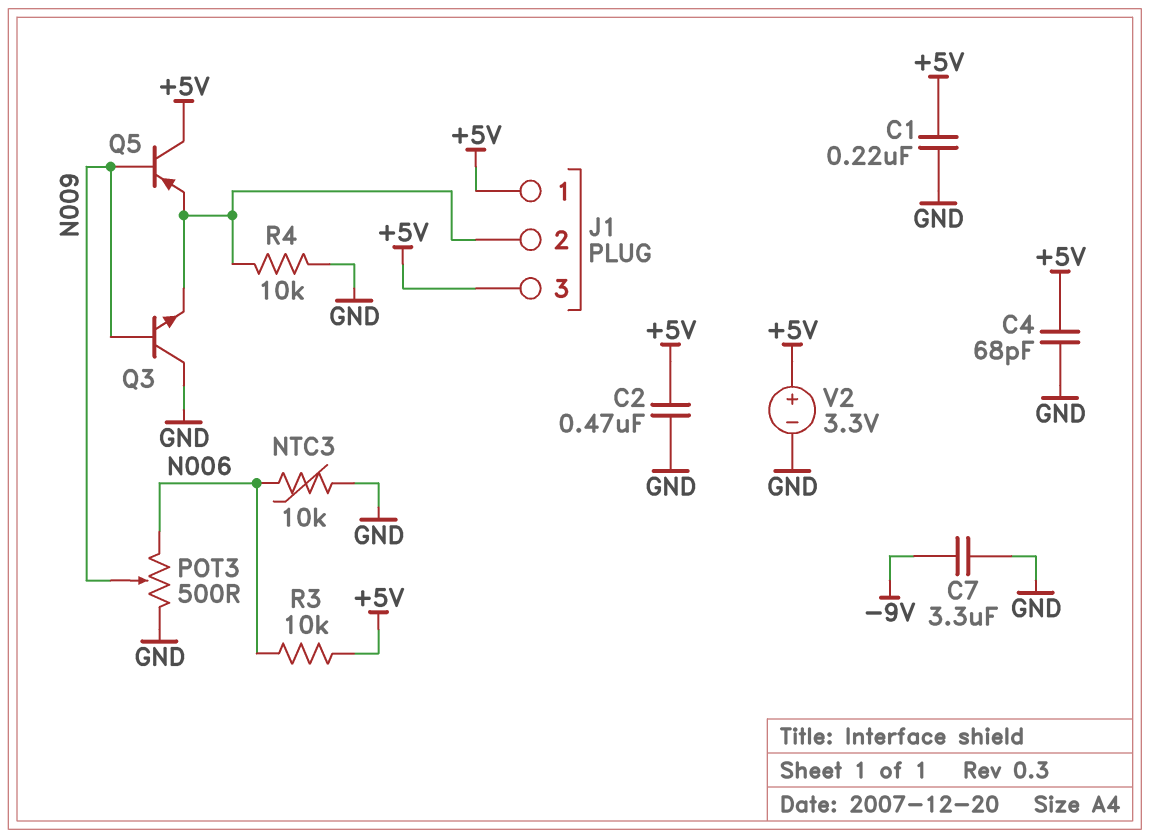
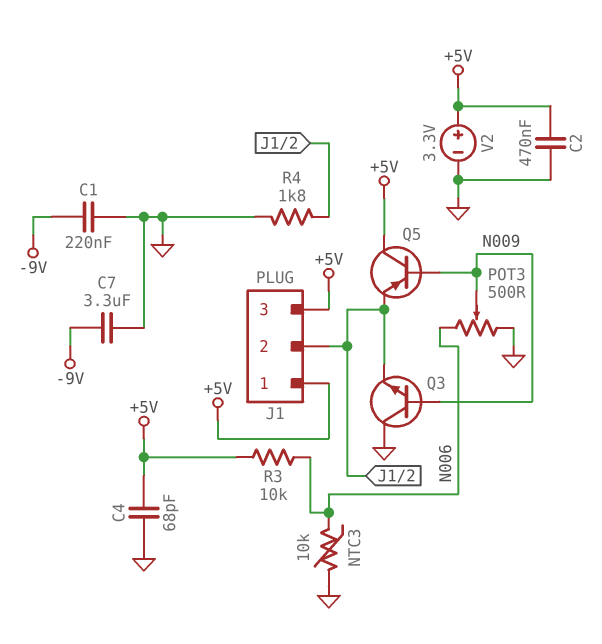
C1: 220nF (+5V, GND) -> 220nF (-9V, GND)
R4: 10k (GND, J1/2) -> 1.8k (GND, J1/2)

